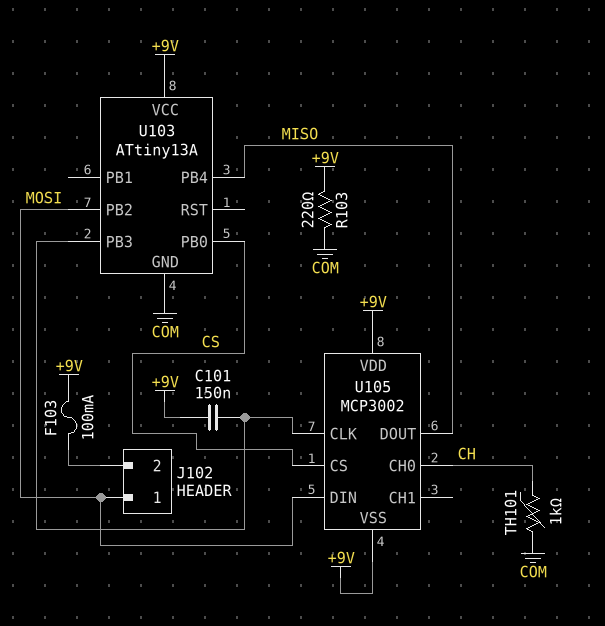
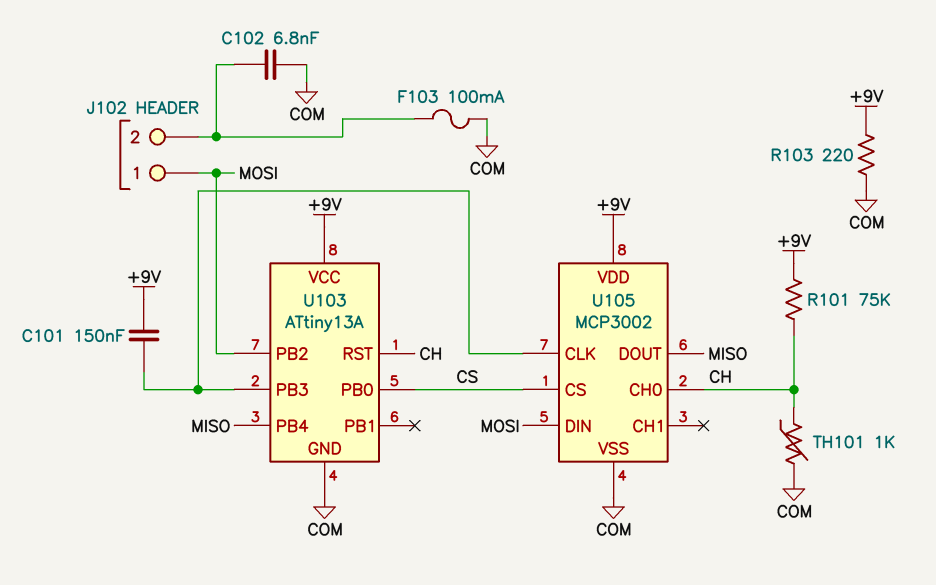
C102: none -> 6.8nF (COM, J102/2)
F103: 100mA (+9V, J102/2) -> 100mA (COM, J102/2)
R101: none -> 75k (+9V, CH)
U103 pin RST: none -> CH
U105 pin VSS: +9V -> COM

